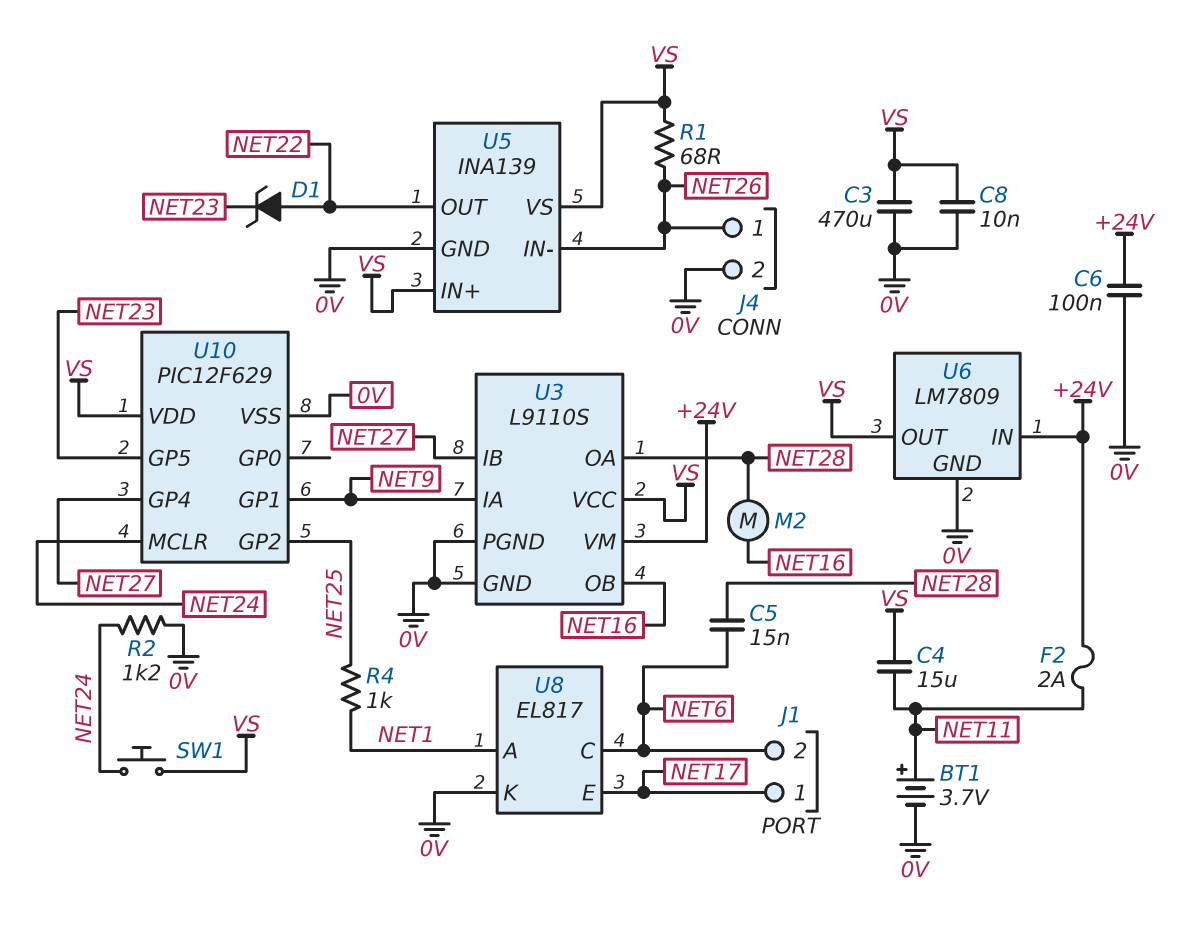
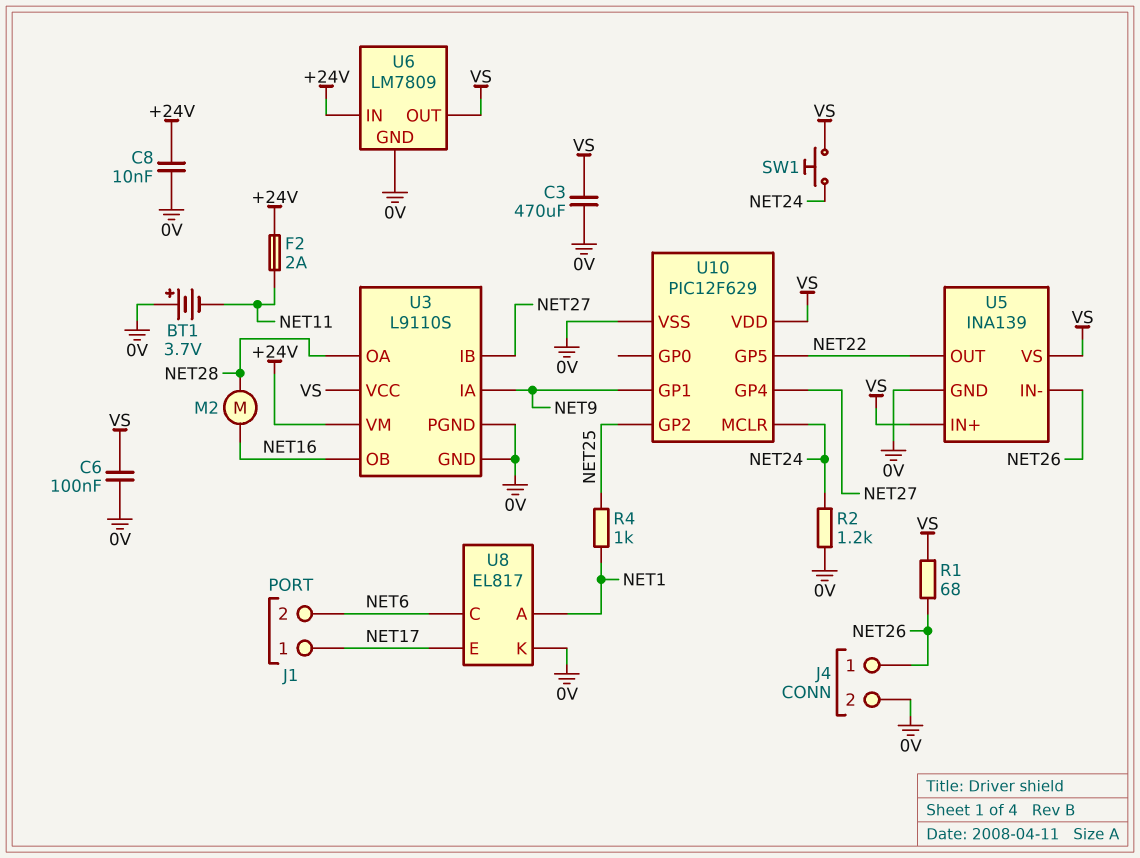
BT1: 3.7V (plus NET11, minus 0V) -> 3.7V (plus 0V, minus NET11)
C4: 15uF (NET11, VS) -> none
C5: 15nF (NET6, NET28) -> none
C6: 100nF (+24V, 0V) -> 100nF (0V, VS)
C8: 10nF (0V, VS) -> 10nF (+24V, 0V)
D1: zener (A NET22, K NET23) -> none
U10 pin GP5: NET23 -> NET22

